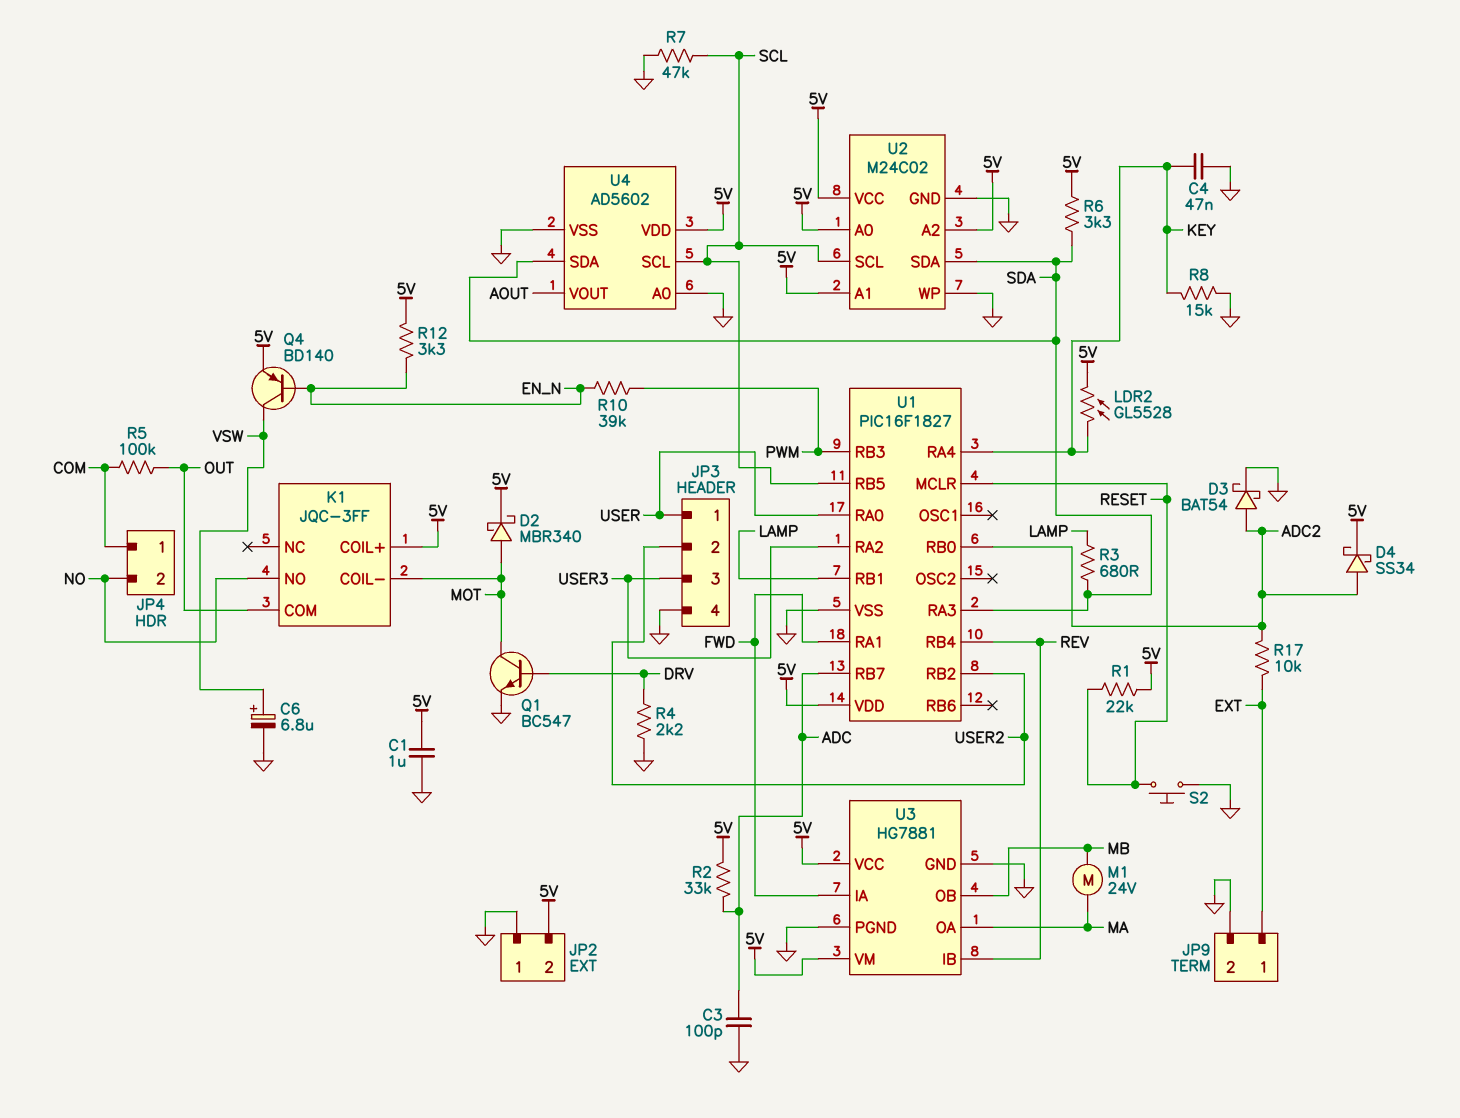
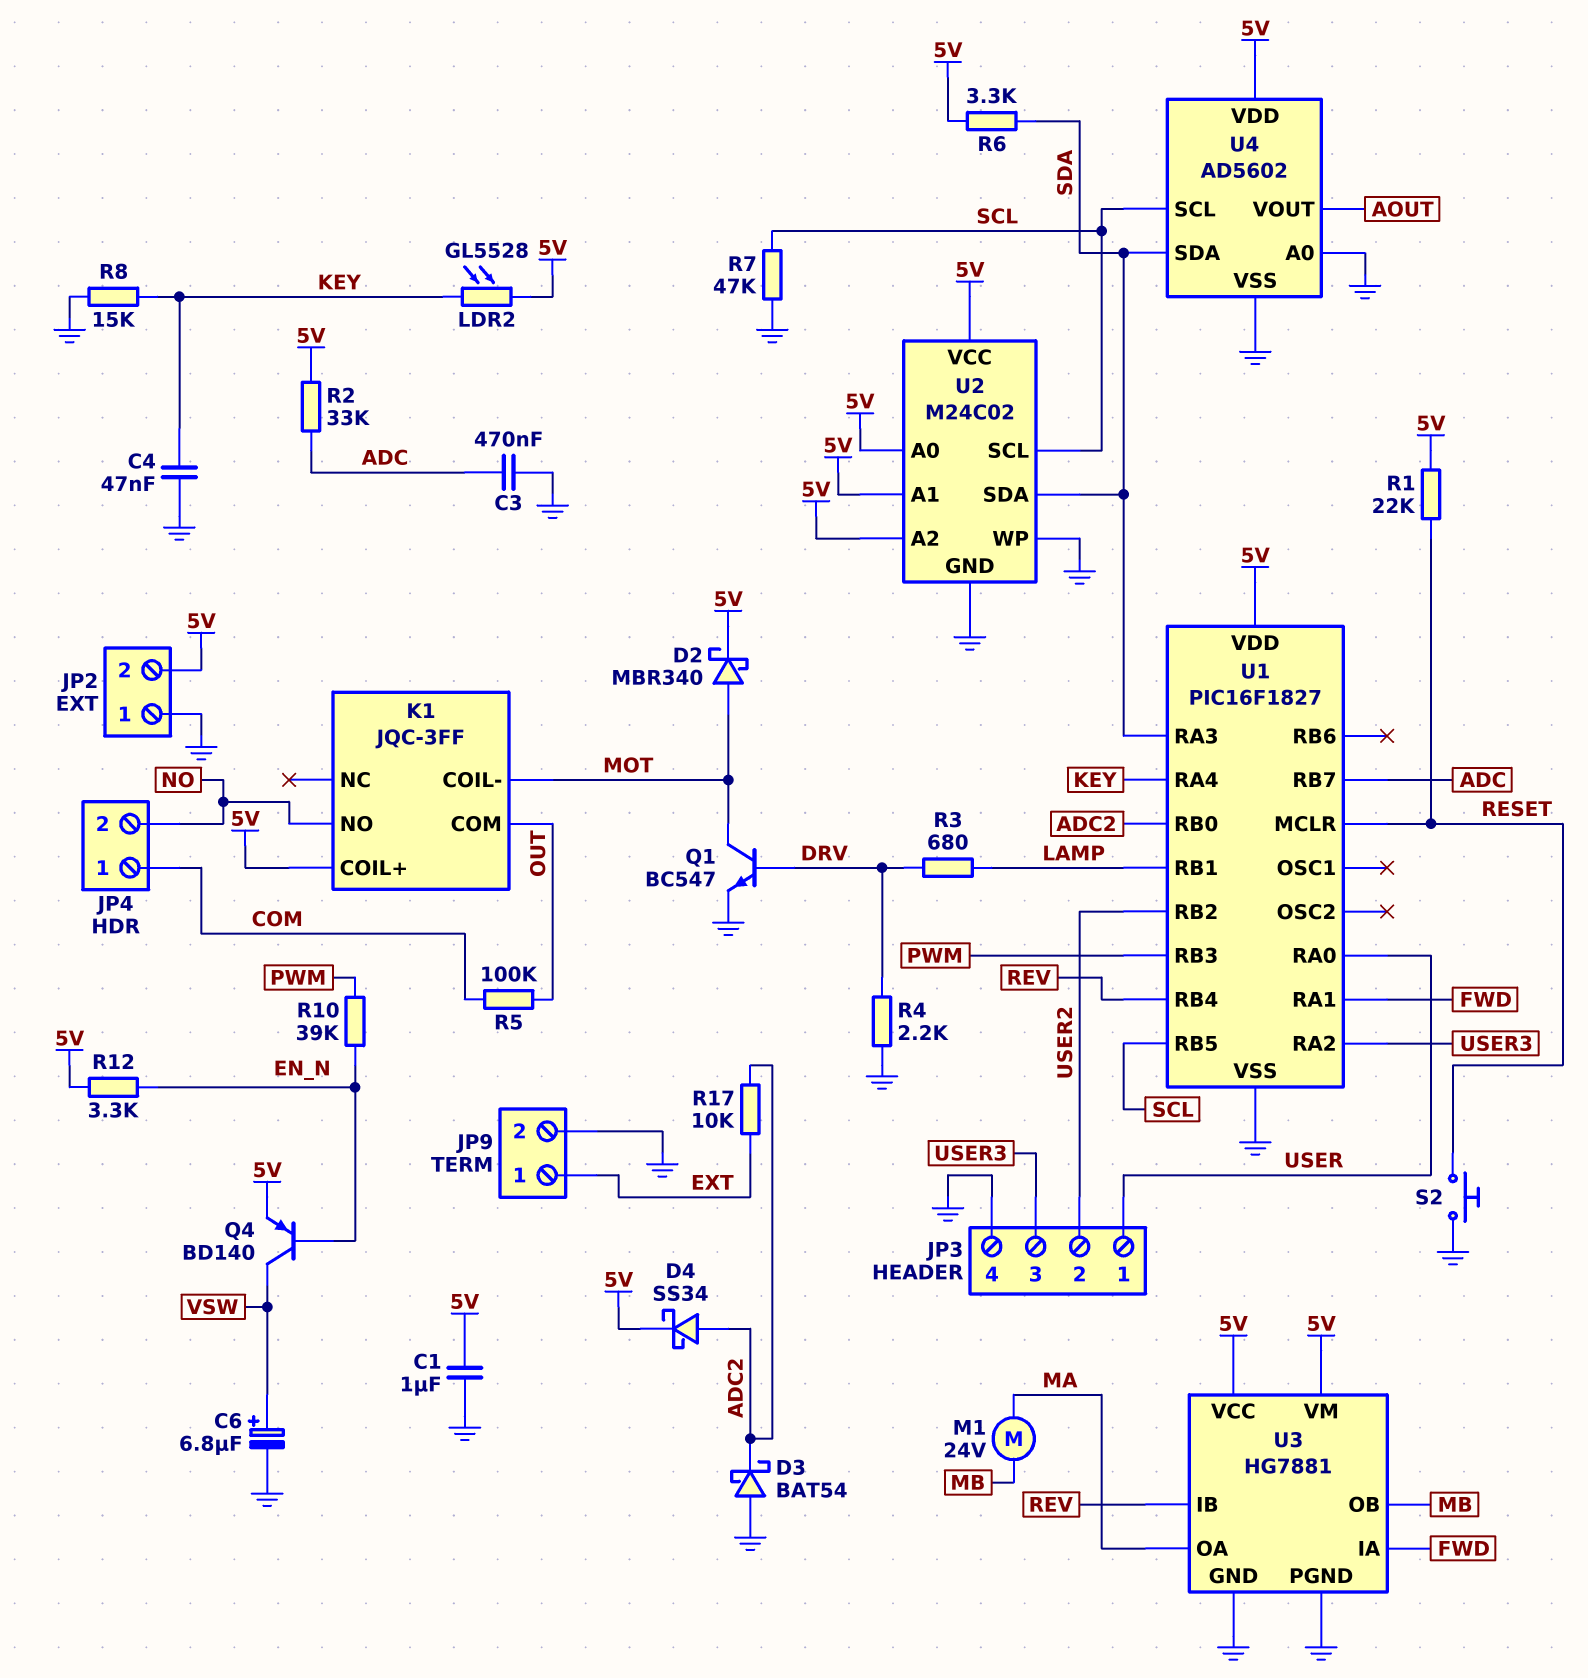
C3: 100pF (ADC, GND) -> 470nF (ADC, GND)
D3: schottky BAT54 (A ADC2, K GND) -> schottky BAT54 (A GND, K ADC2)
R3: 680 (LAMP, SDA) -> 680 (DRV, LAMP)

